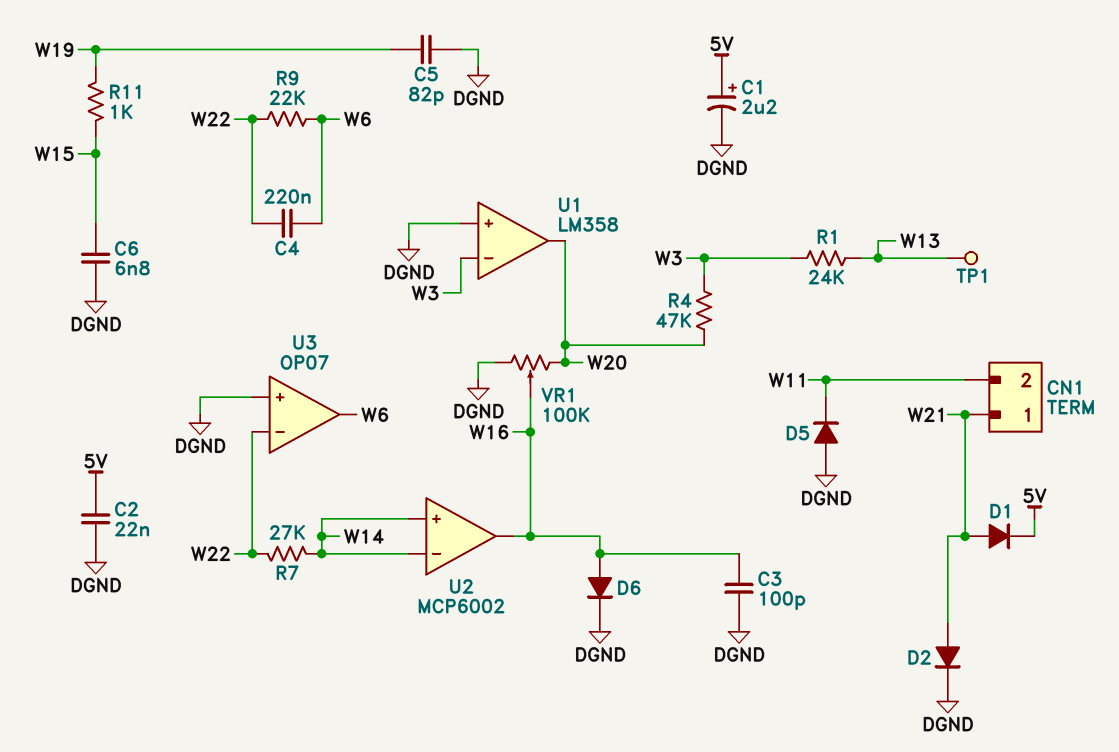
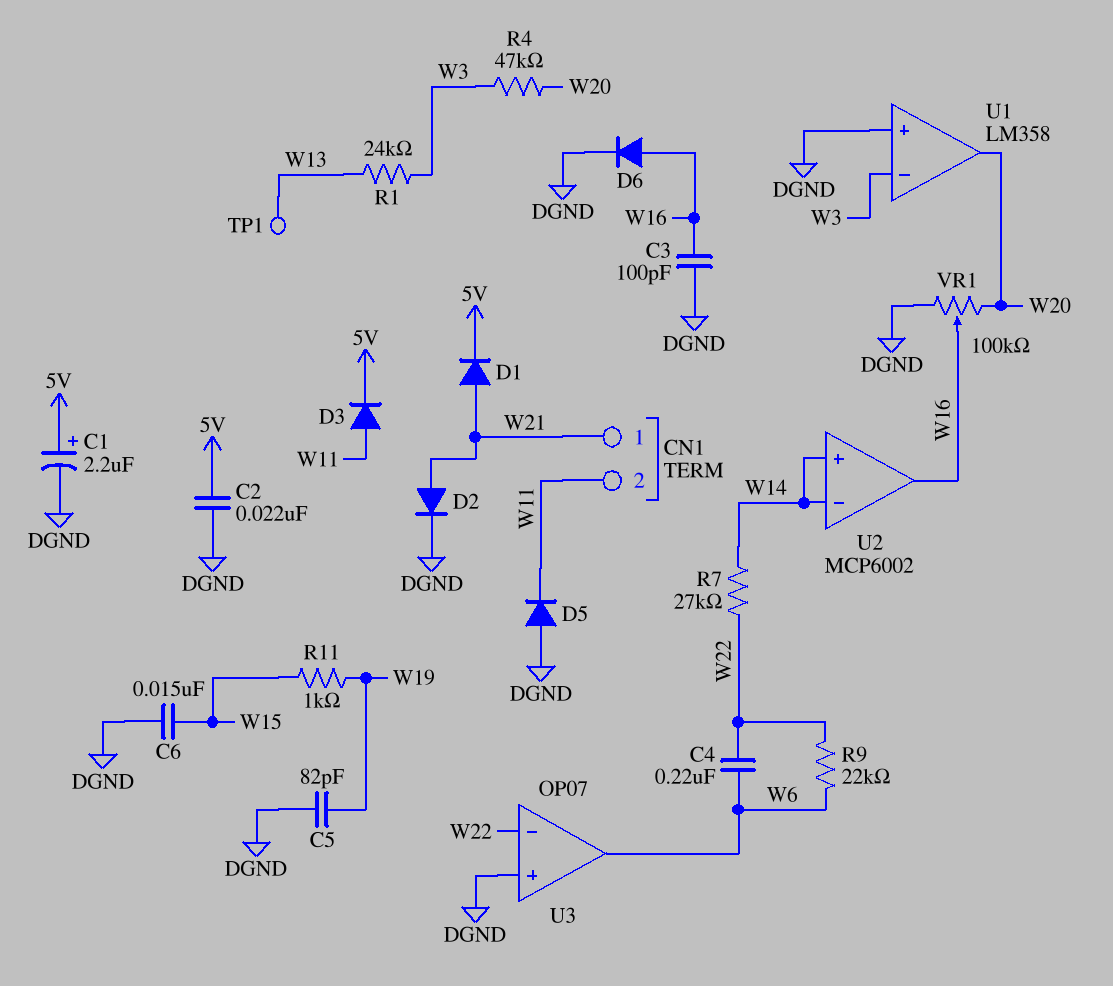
C6: 6.8nF (DGND, W15) -> 15nF (DGND, W15)
D3: none -> diode (A W11, K 5V)

